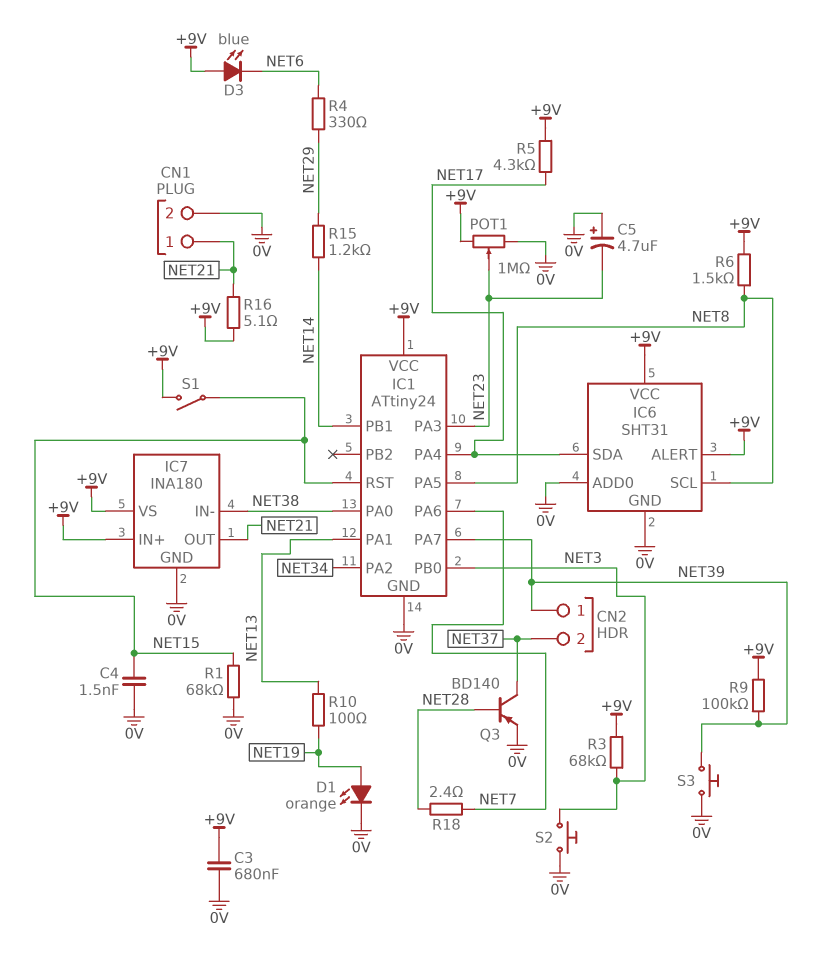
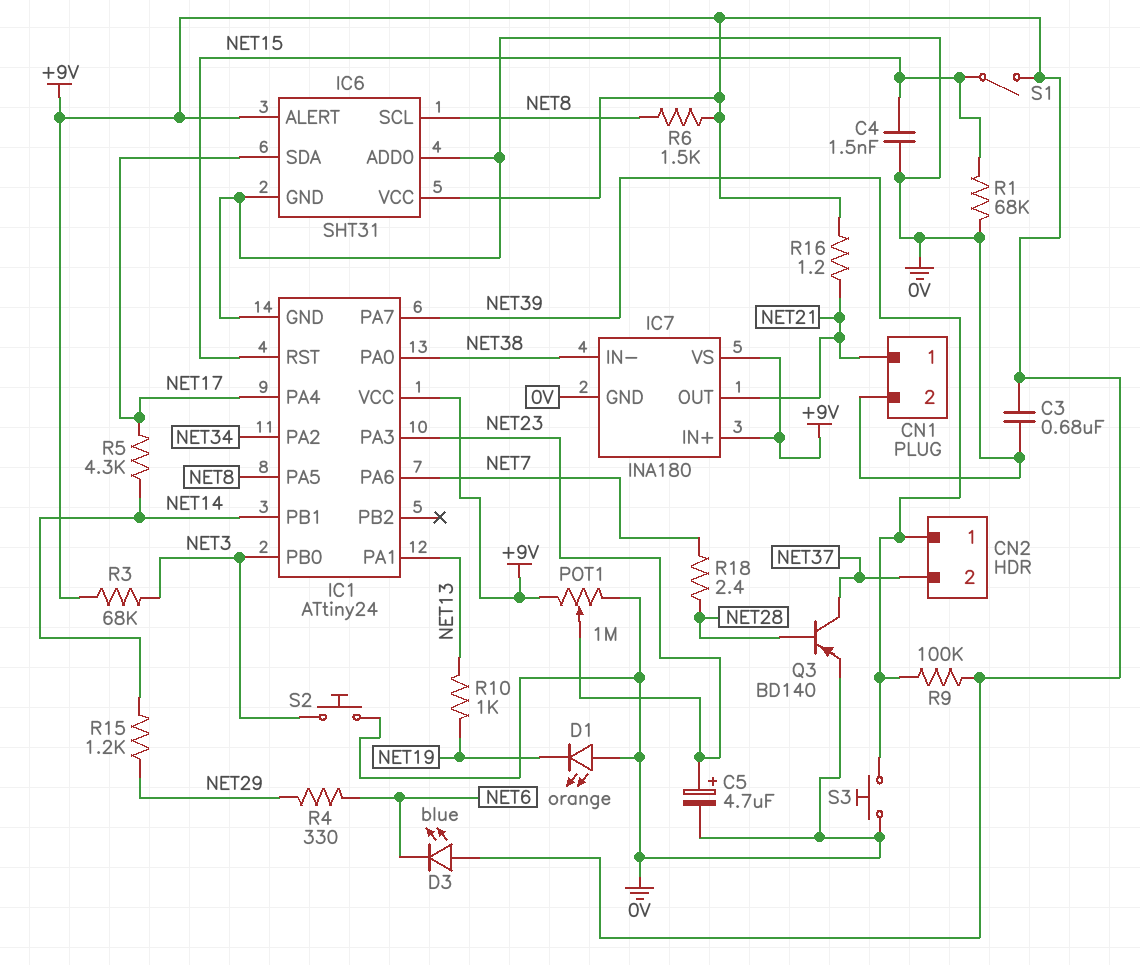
C5: 4.7uF (plus 0V, minus NET23) -> 4.7uF (plus NET23, minus 0V)
D1: LED orange (A NET19, K 0V) -> LED orange (A 0V, K NET19)
R5: 4.3k (+9V, NET17) -> 4.3k (NET14, NET17)
R10: 100 (NET13, NET19) -> 1k (NET13, NET19)
R16: 5.1 (+9V, NET21) -> 1.2 (+9V, NET21)

